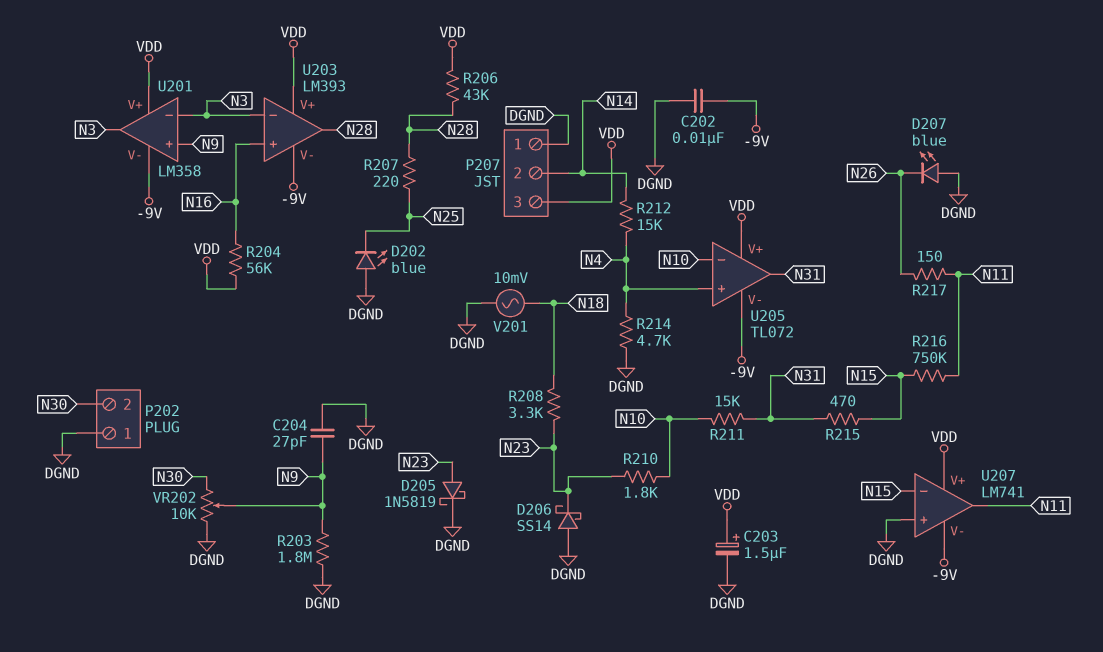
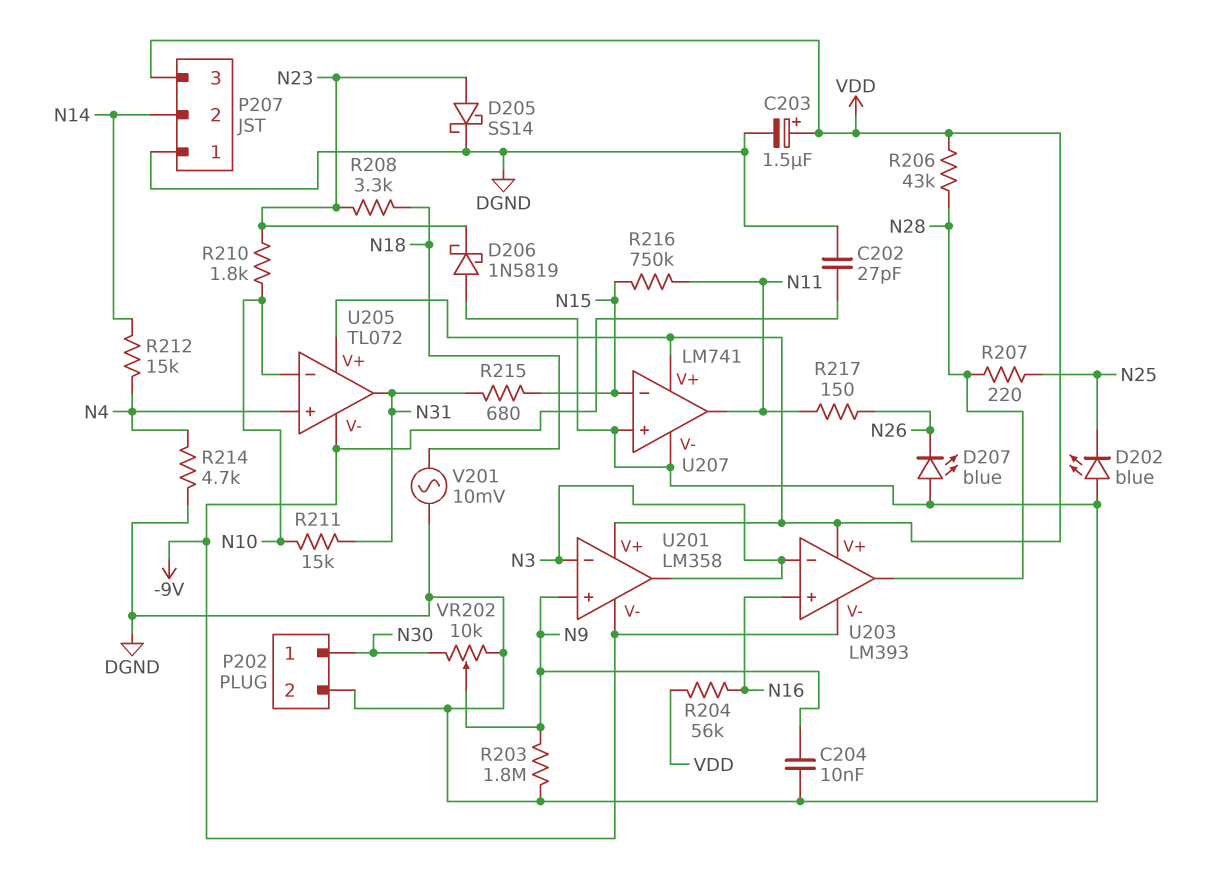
C202: 10nF (-9V, DGND) -> 27pF (-9V, DGND)
C204: 27pF (DGND, N9) -> 10nF (DGND, N9)
D205: schottky 1N5819 (A N23, K DGND) -> schottky SS14 (A N23, K DGND)
D206: schottky SS14 (A DGND, K N23) -> schottky 1N5819 (A DGND, K N23)
P202 pin 1: DGND -> N30
P202 pin 2: N30 -> DGND
R215: 470 (N15, N31) -> 680 (N15, N31)
U207 pin V-: -9V -> DGND

